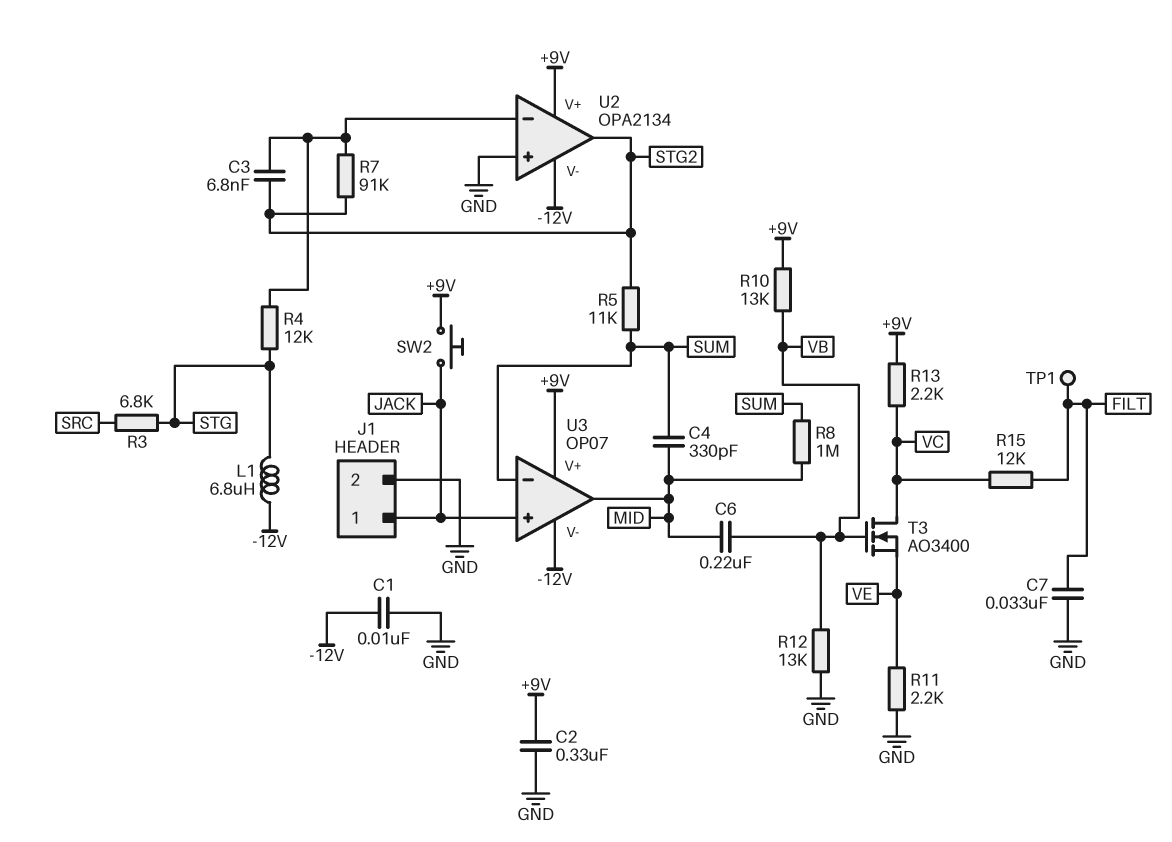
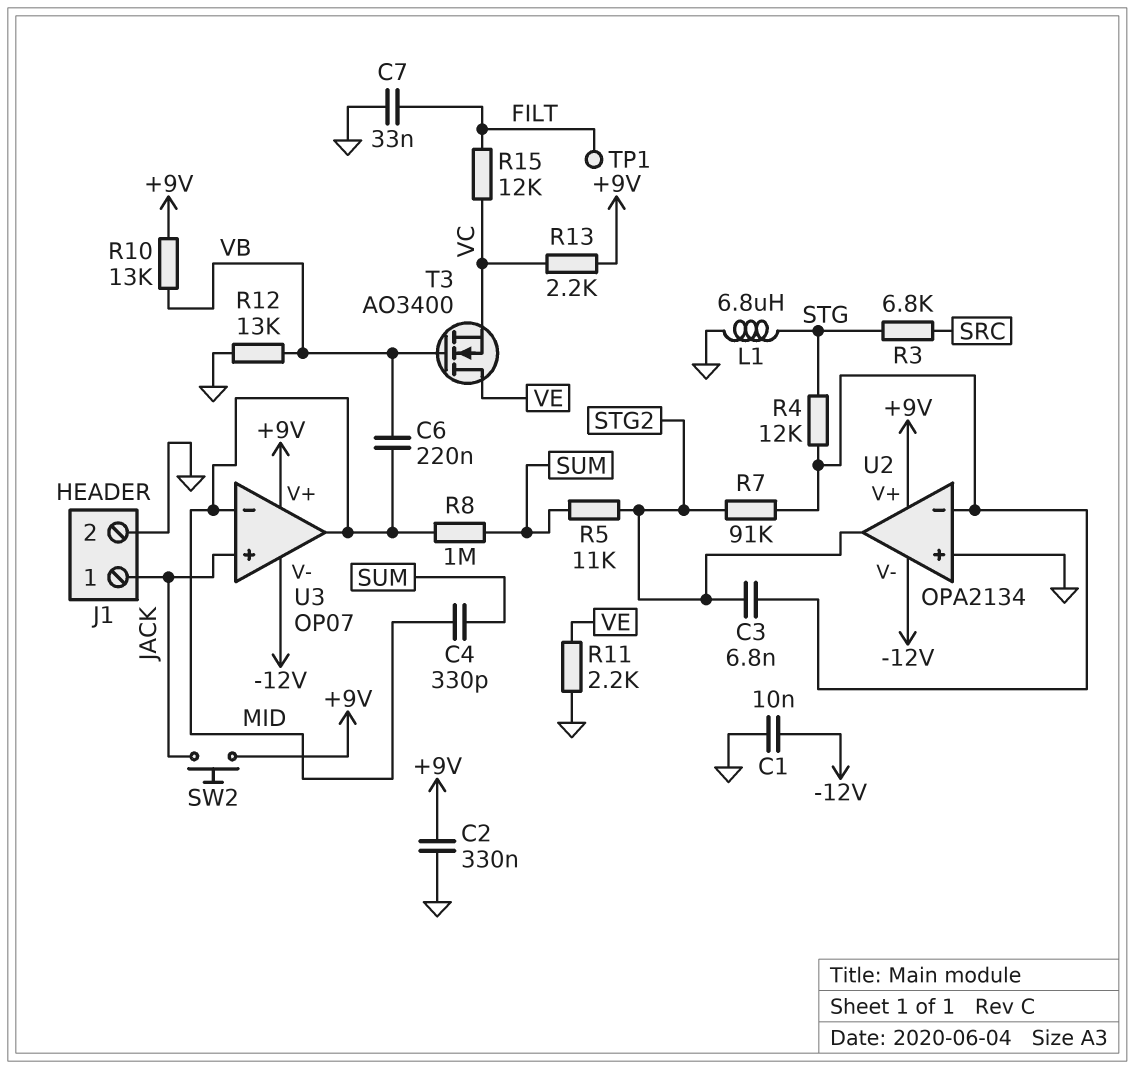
L1: 6.8uH (-12V, STG) -> 6.8uH (GND, STG)
T3: NMOS AO3400 (G VB, D VC, S VE) -> NMOS AO3400 (G VB, D VE, S VC)
U3 pin in-: SUM -> MID

